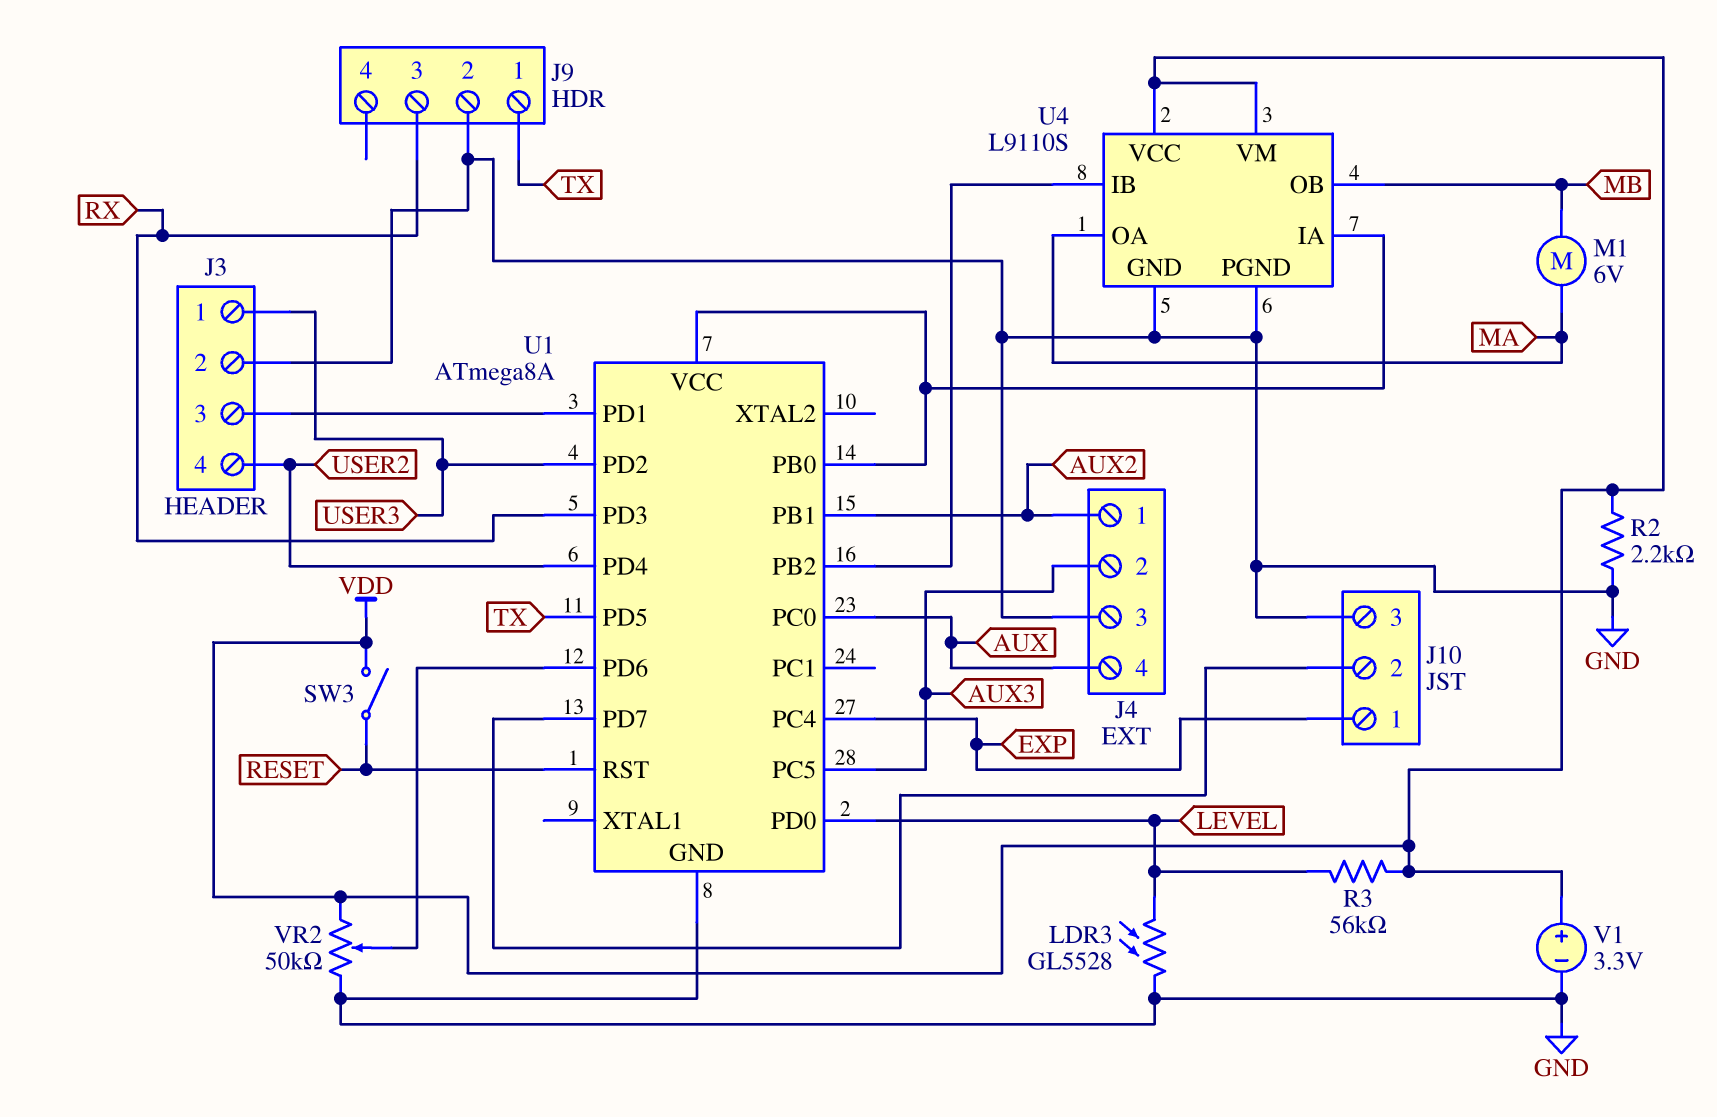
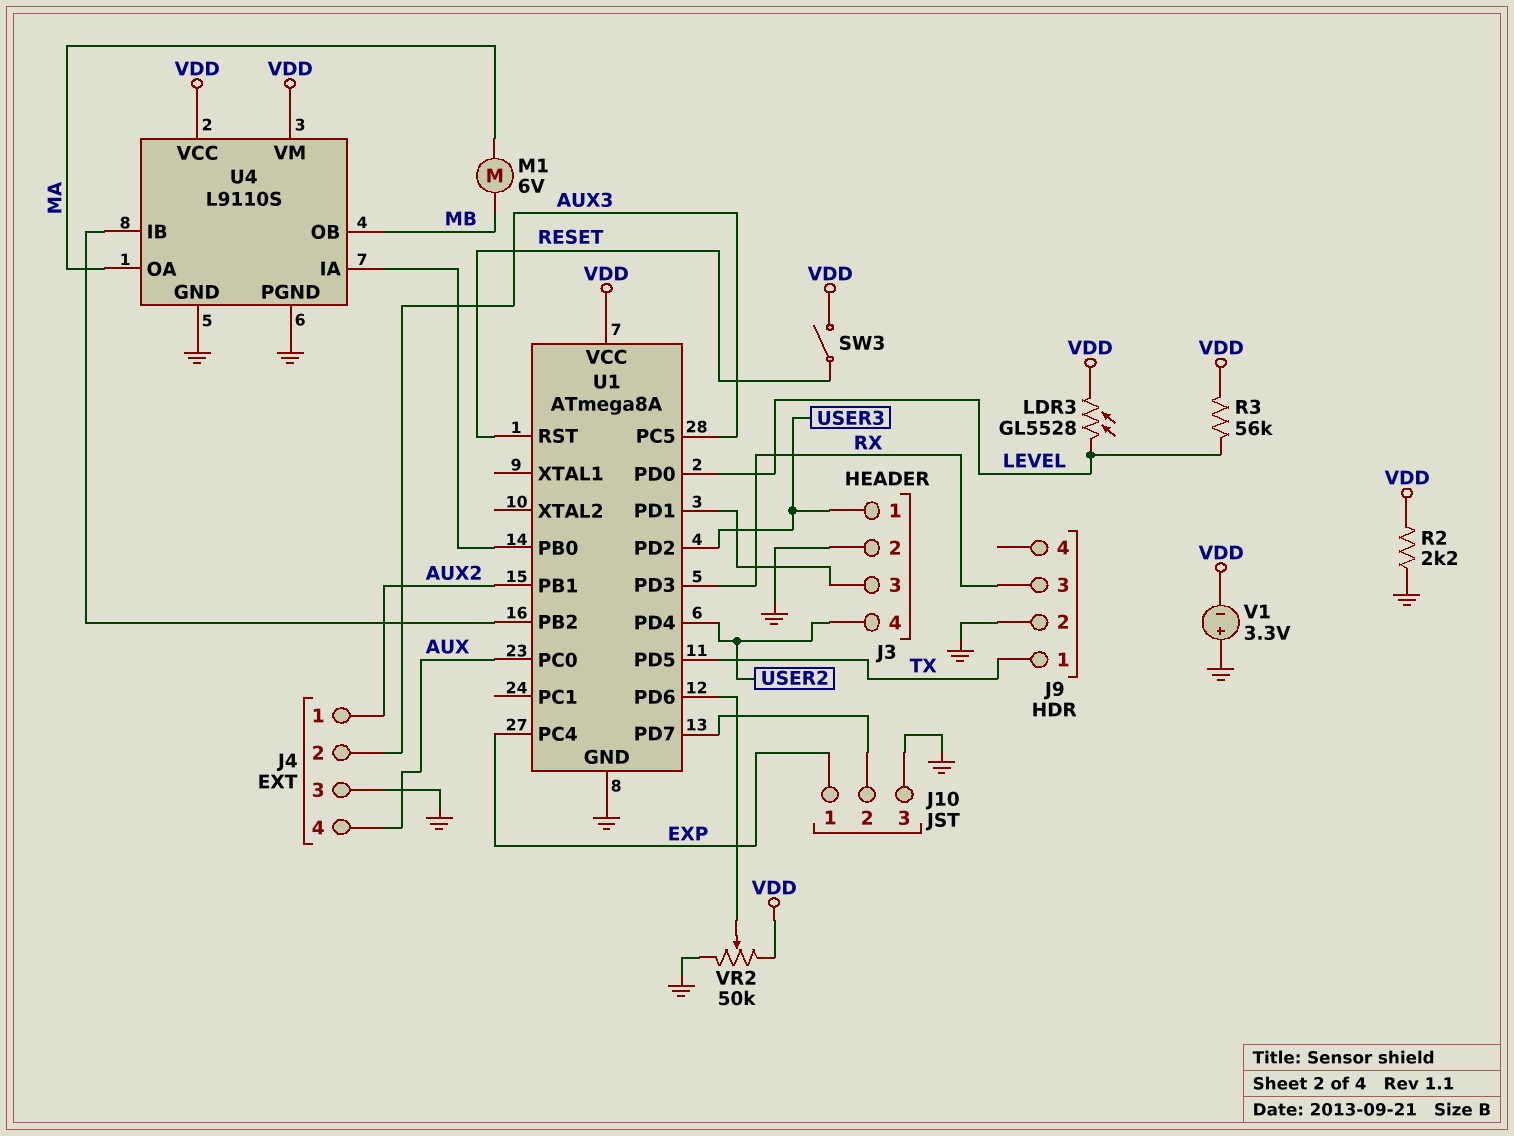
LDR3: GL5528 (GND, LEVEL) -> GL5528 (LEVEL, VDD)
U1 pin VCC: U1/PB0 -> VDD
V1: 3.3V (plus VDD, minus GND) -> 3.3V (plus GND, minus VDD)

